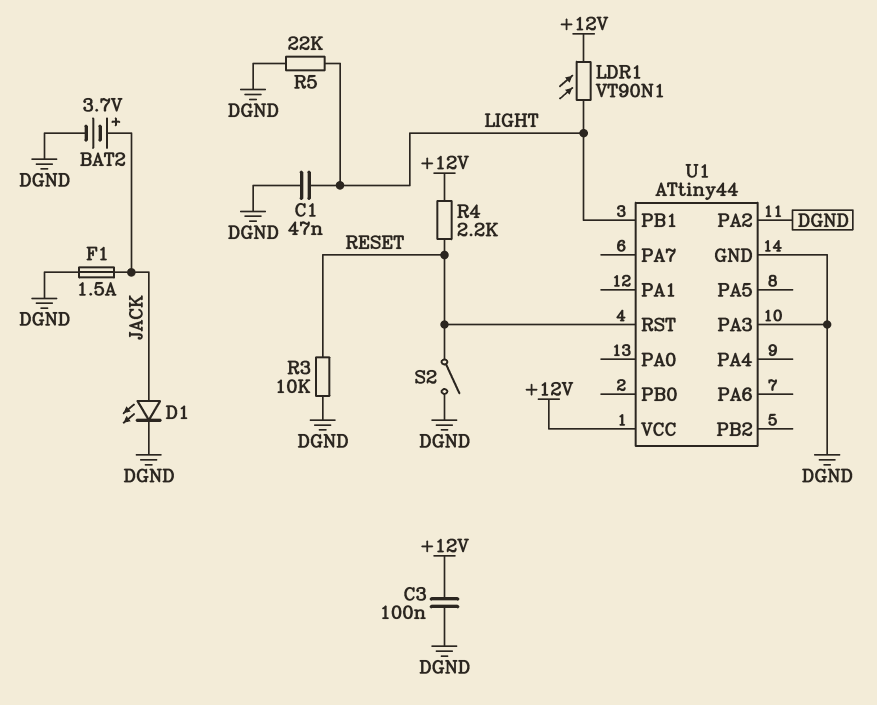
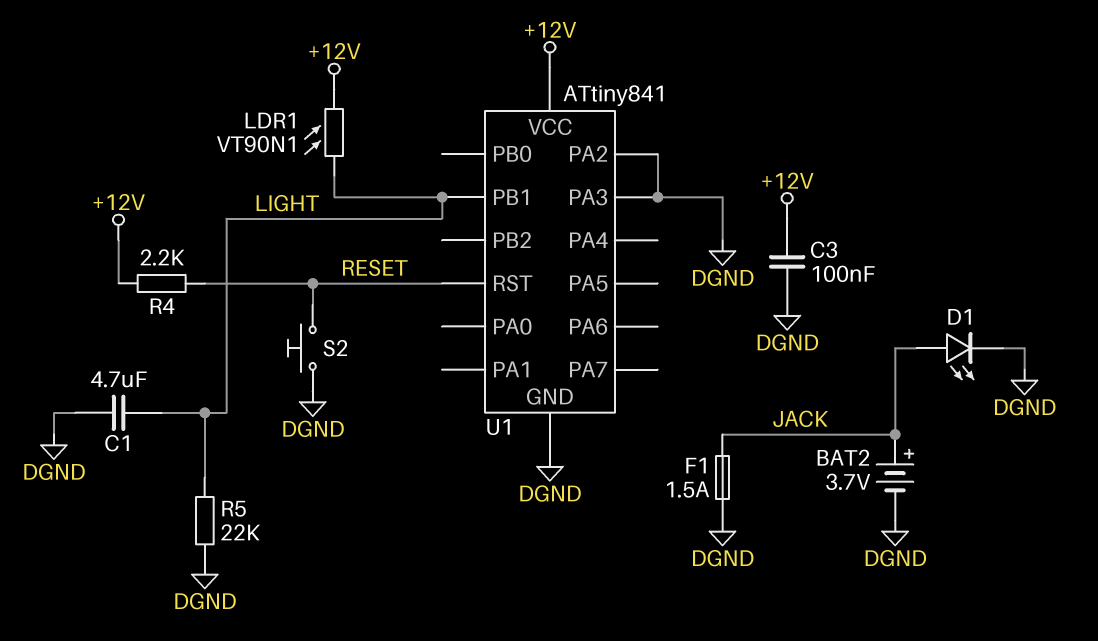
C1: 47nF (DGND, LIGHT) -> 4.7uF (DGND, LIGHT)
R3: 10k (DGND, RESET) -> none
S2: switch (DGND, RESET) -> button (DGND, RESET)
U1: ATtiny44 -> ATtiny841

